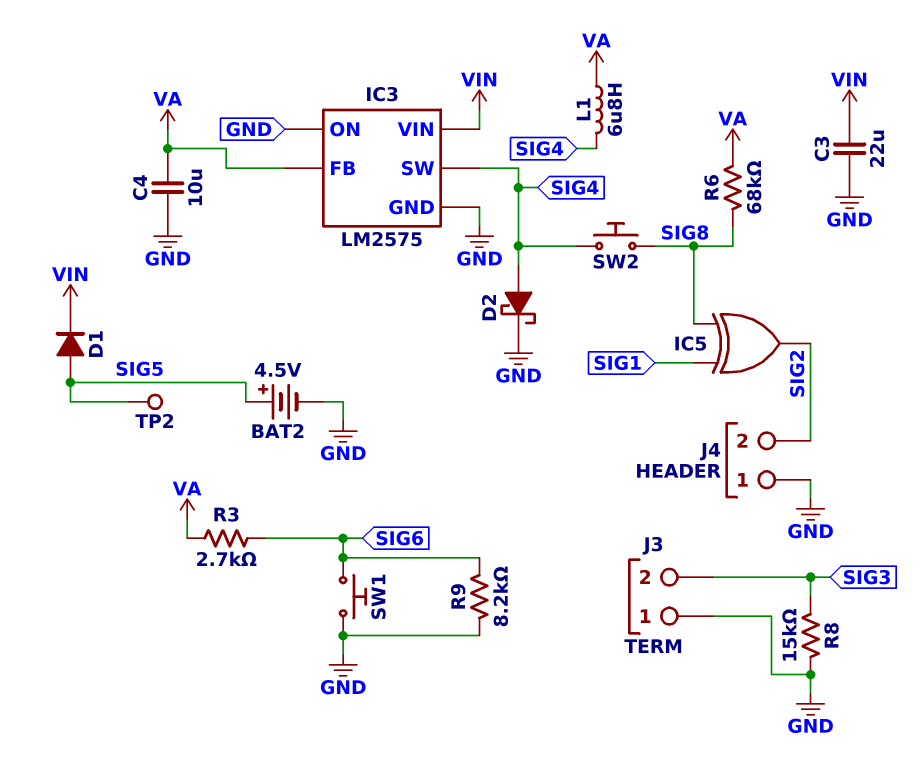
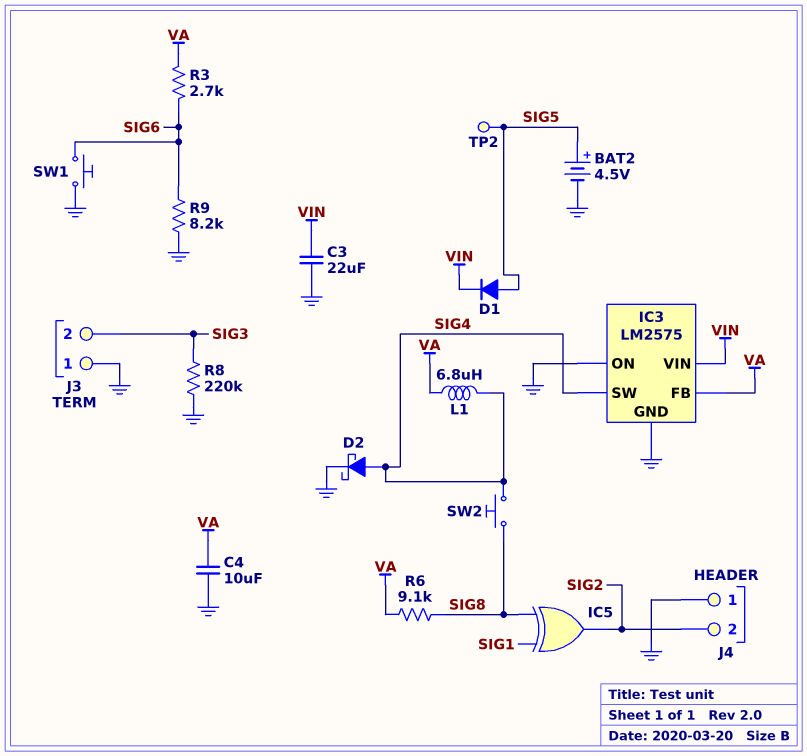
R6: 68k (SIG8, VA) -> 9.1k (SIG8, VA)
R8: 15k (GND, SIG3) -> 220k (GND, SIG3)

